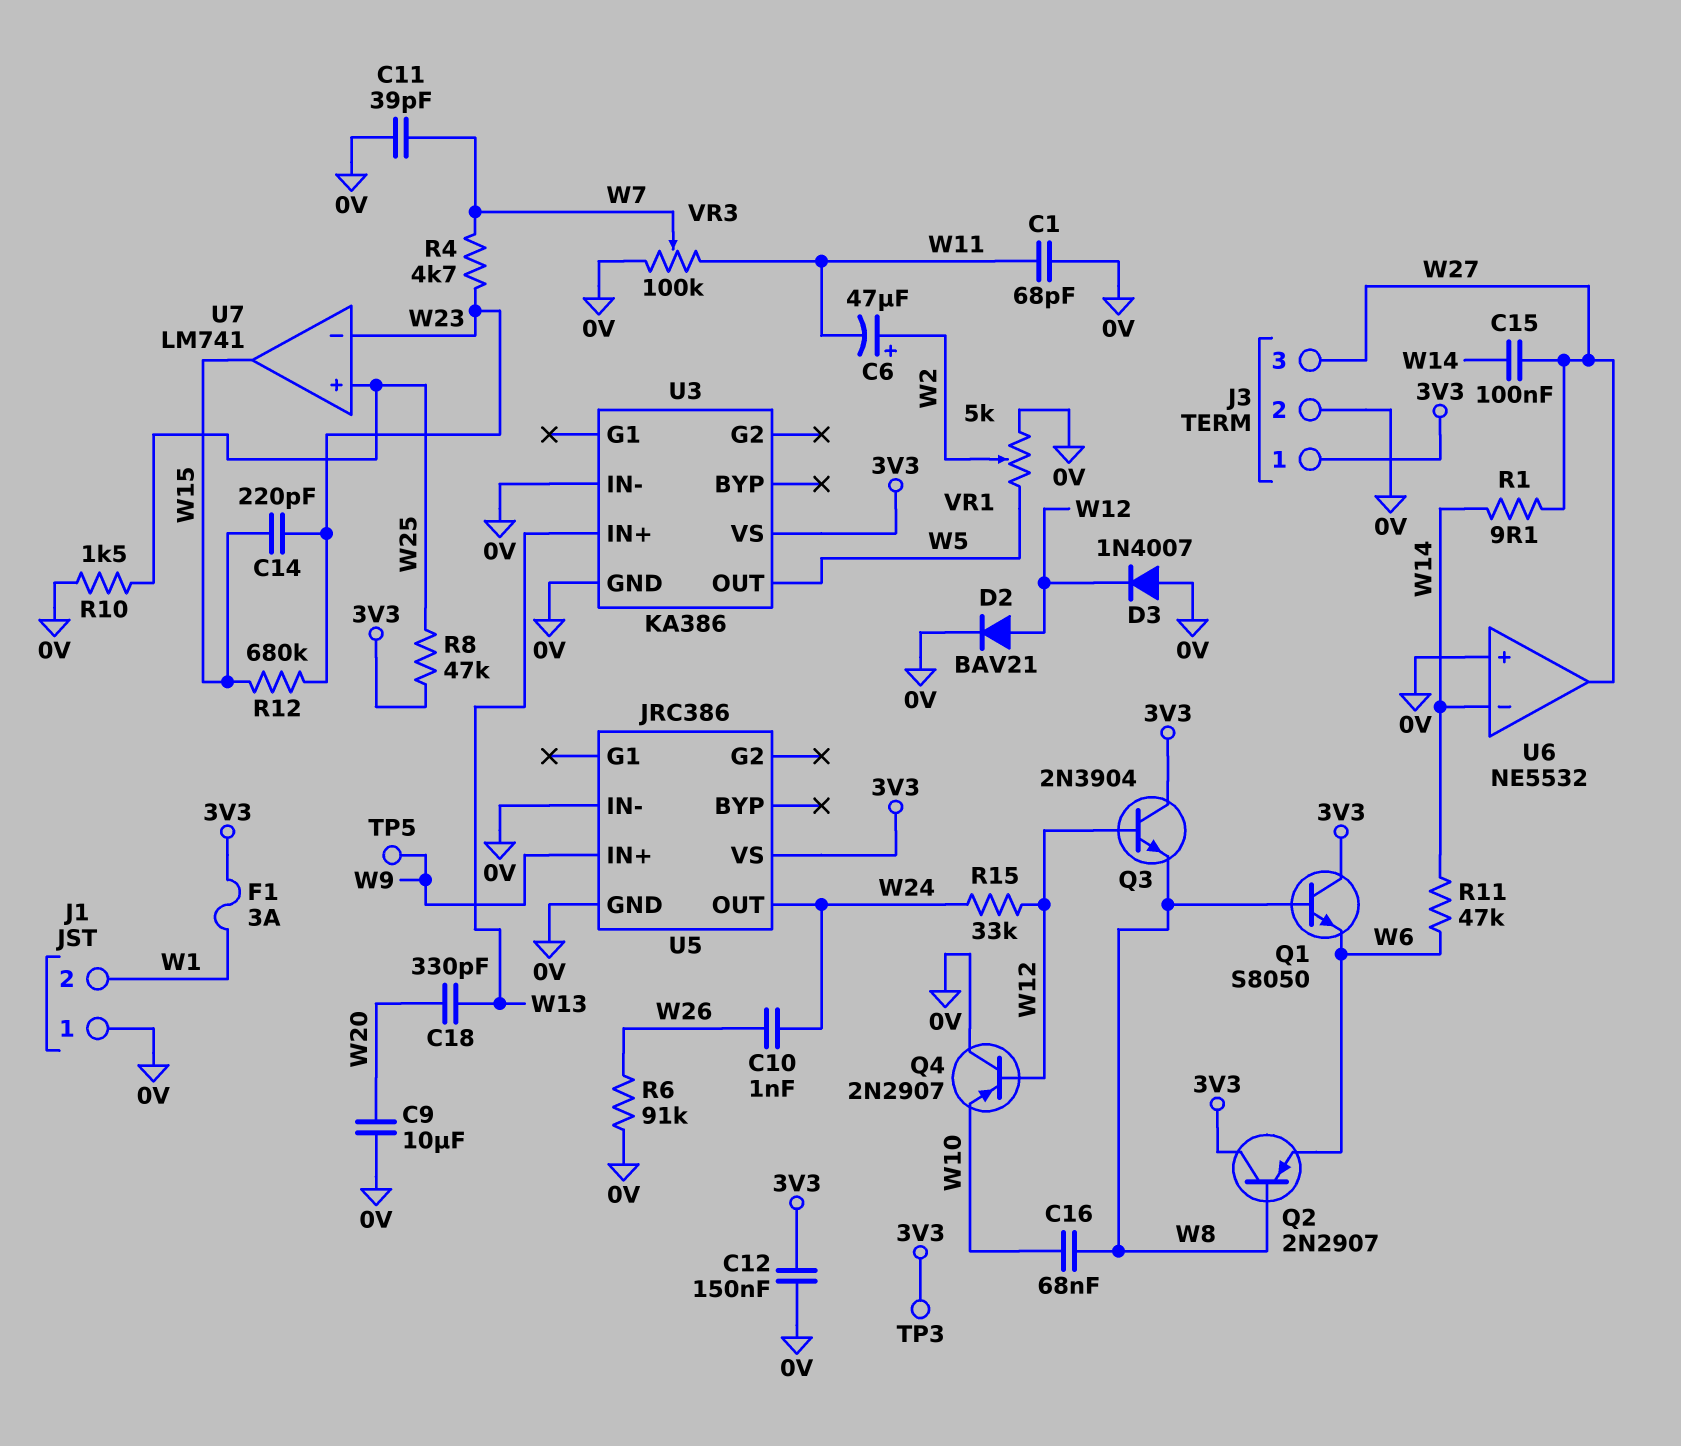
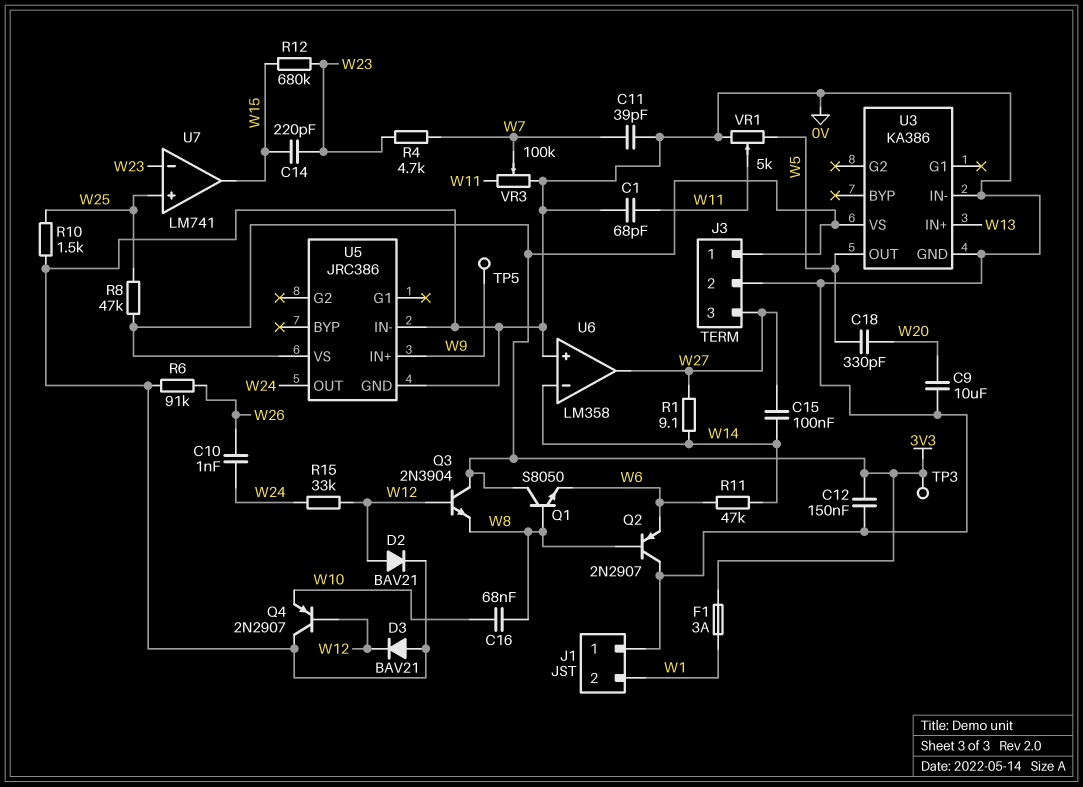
C6: 47uF (plus W2, minus W11) -> none
C18: 330pF (W13, W20) -> 330pF (W5, W20)
D3: diode 1N4007 (A 0V, K W12) -> diode BAV21 (A 0V, K W12)
Q2: PNP 2N2907 (B W8, C 3V3, E W6) -> PNP 2N2907 (B W8, C 0V, E W6)
U6: NE5532 -> LM358
VR1: 5k (0V, W5, wiper W2) -> 5k (0V, W5, wiper W11)

